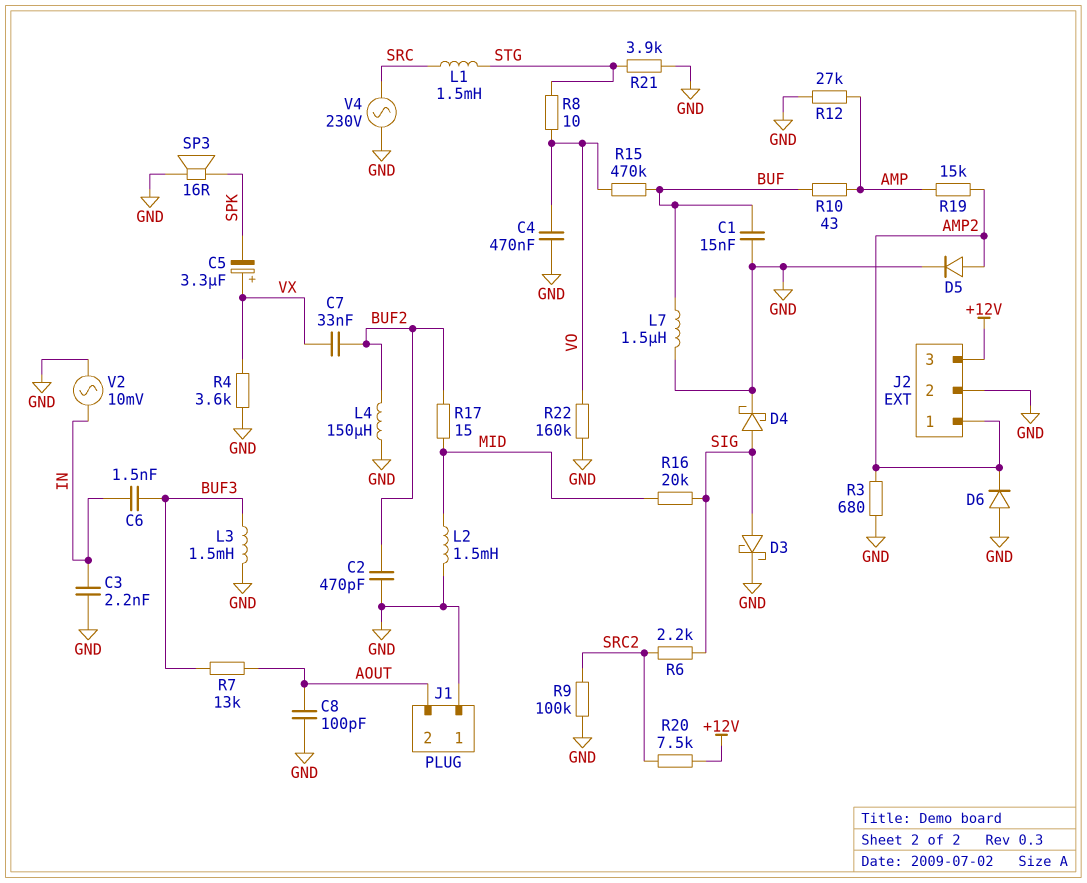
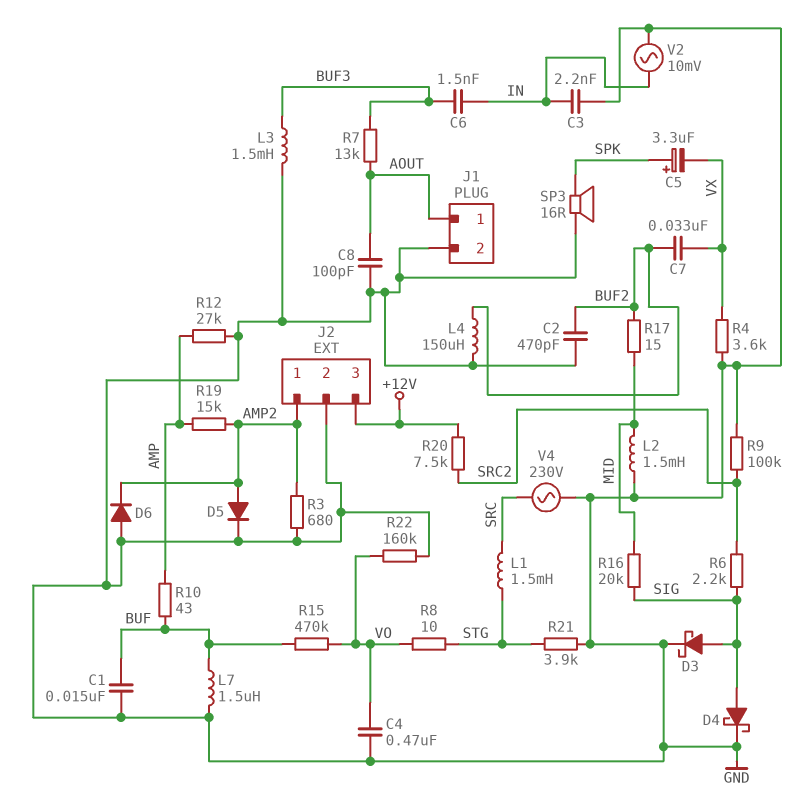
C5: 3.3uF (plus VX, minus SPK) -> 3.3uF (plus SPK, minus VX)
J1 pin 1: GND -> AOUT
J1 pin 2: AOUT -> GND

